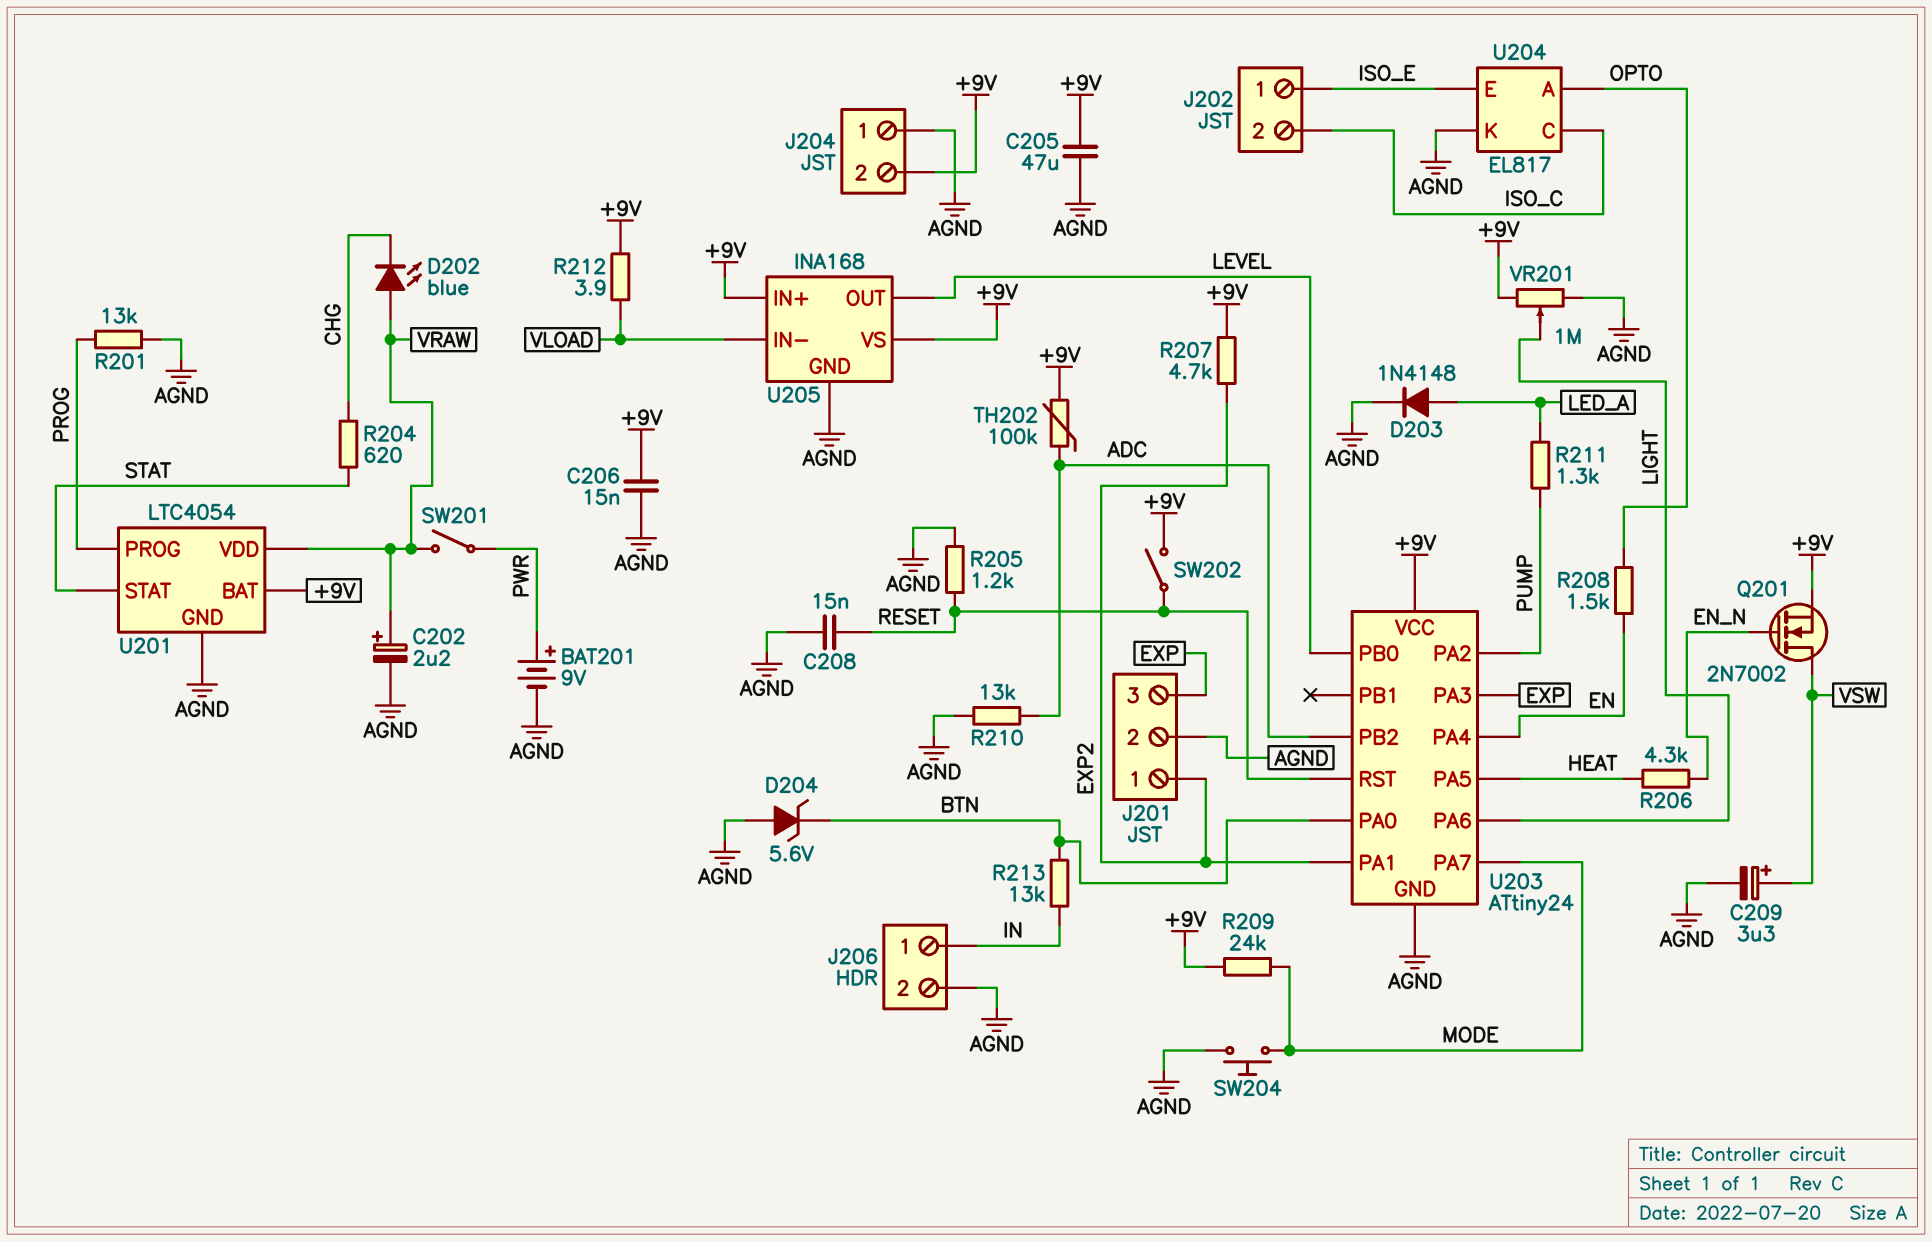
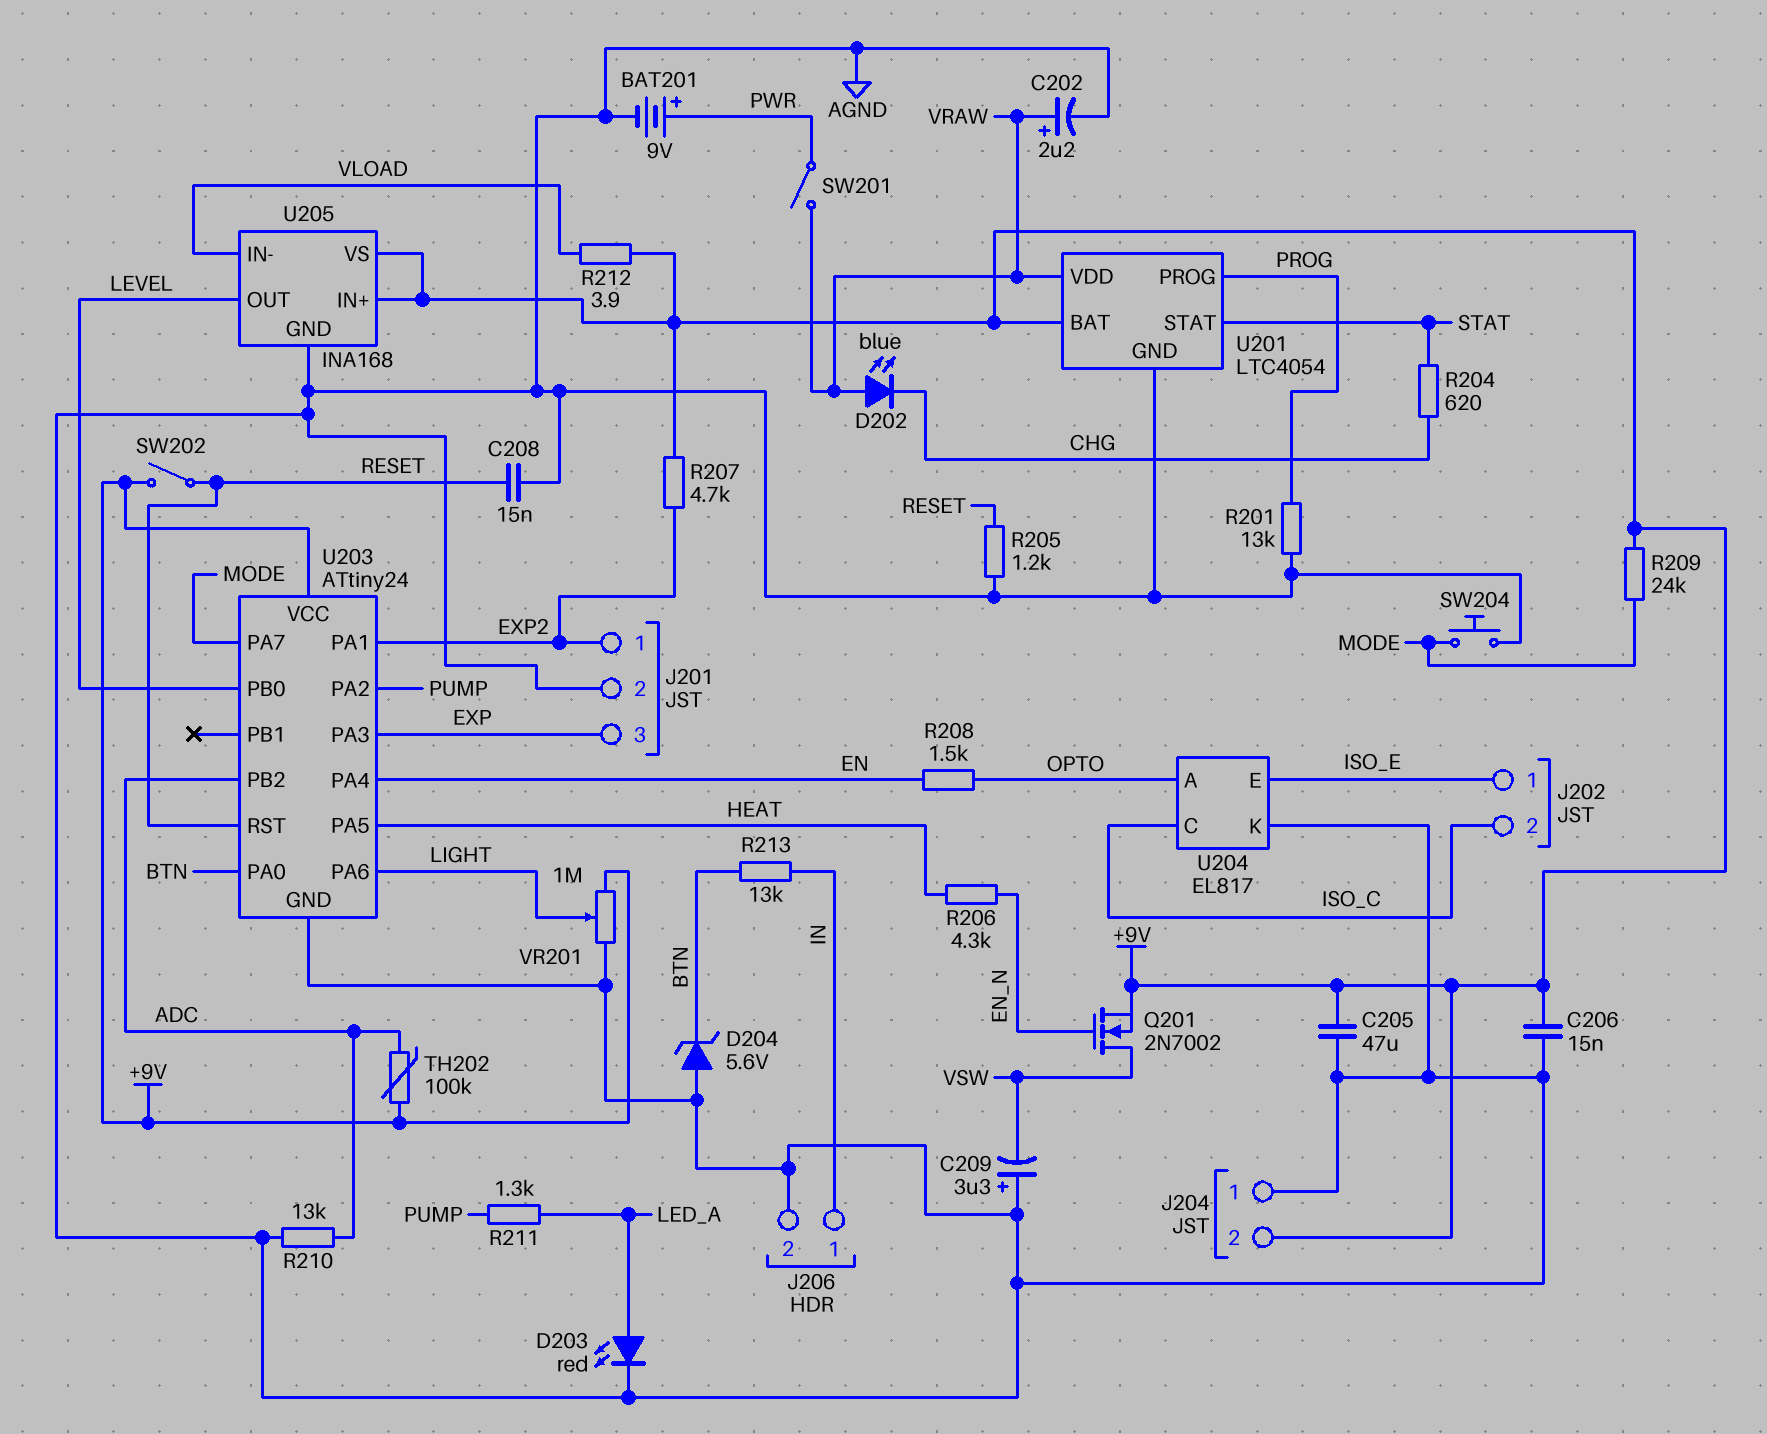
C209: 3.3uF (plus VSW, minus AGND) -> 3.3uF (plus AGND, minus VSW)
D203: diode 1N4148 (A LED_A, K AGND) -> LED red (A LED_A, K AGND)

